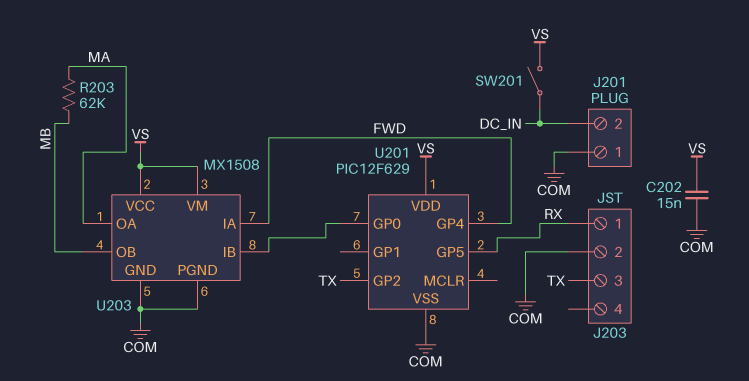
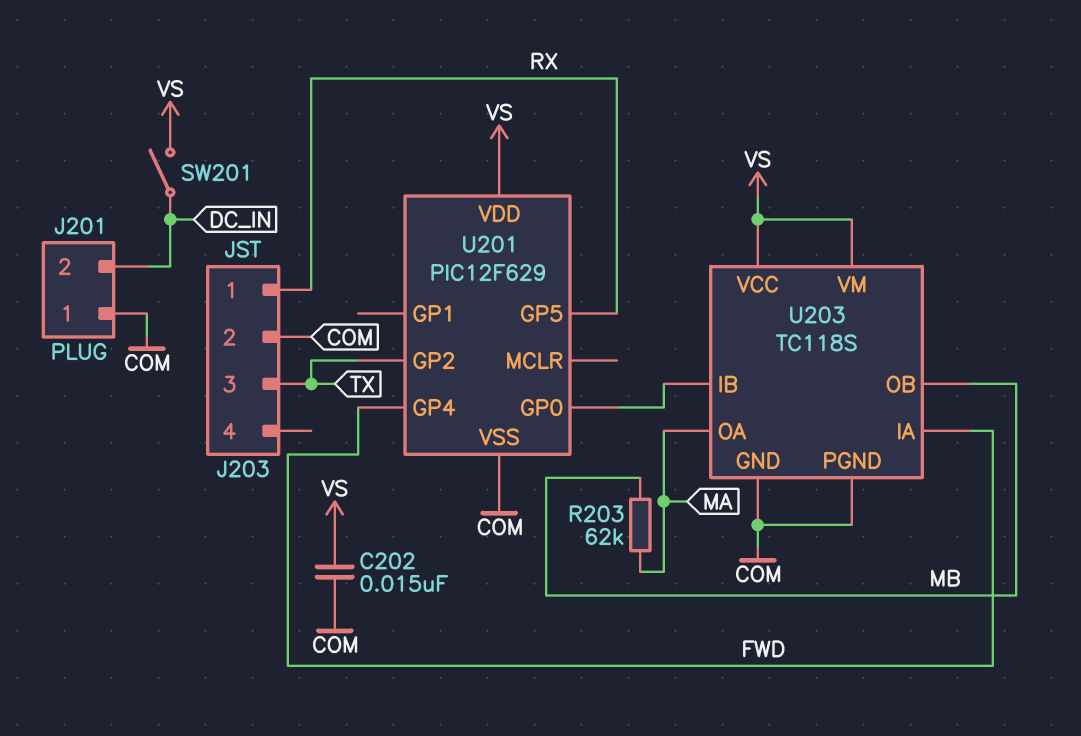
U203: MX1508 -> TC118S

